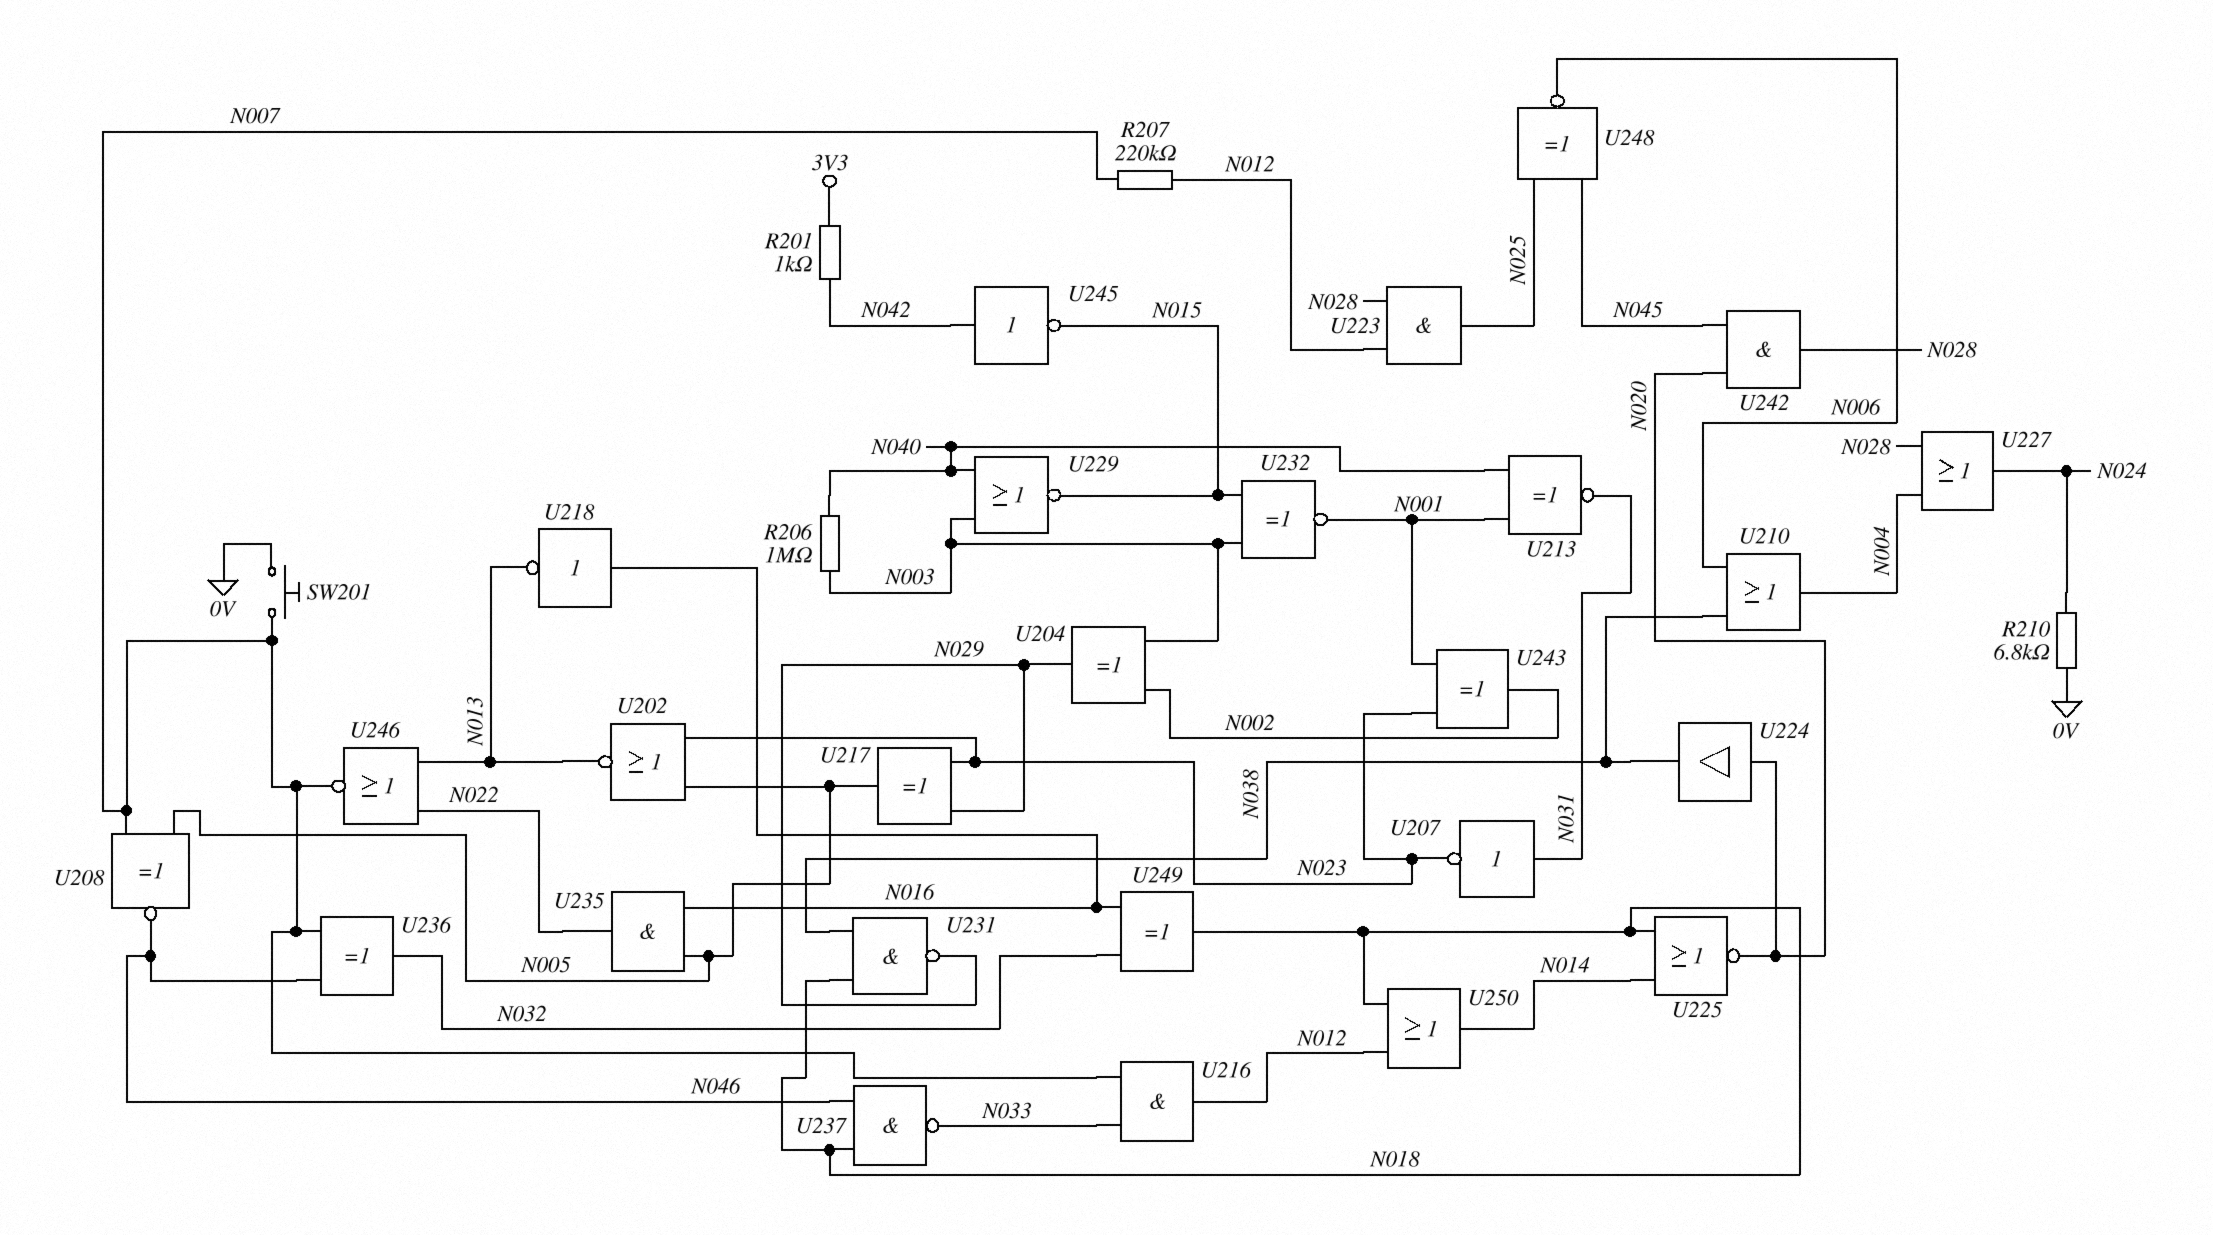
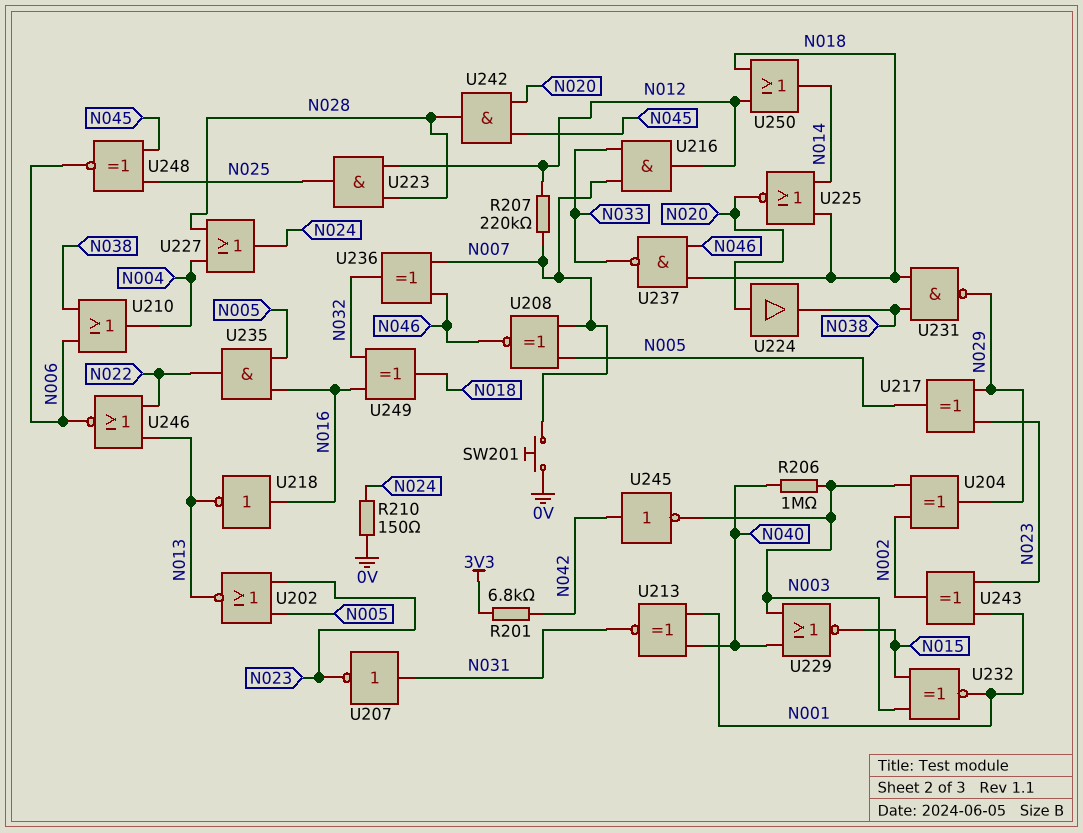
R201: 1k (3V3, N042) -> 6.8k (3V3, N042)
R210: 6.8k (0V, N024) -> 150 (0V, N024)
U245: NOT (in N042, out N015) -> NOT (in N042, out N003)
U246: NOR (in N013, in N022, out N007) -> NOR (in N013, in N022, out N006)

